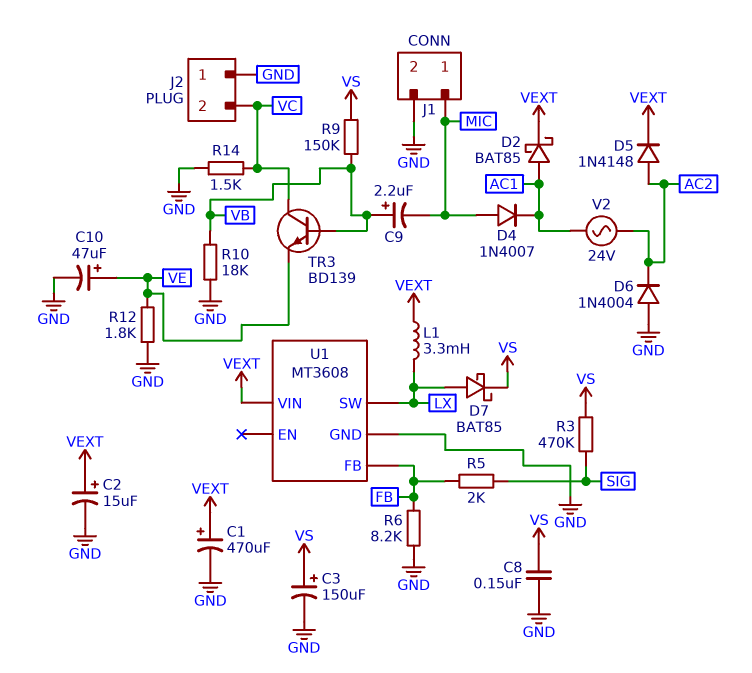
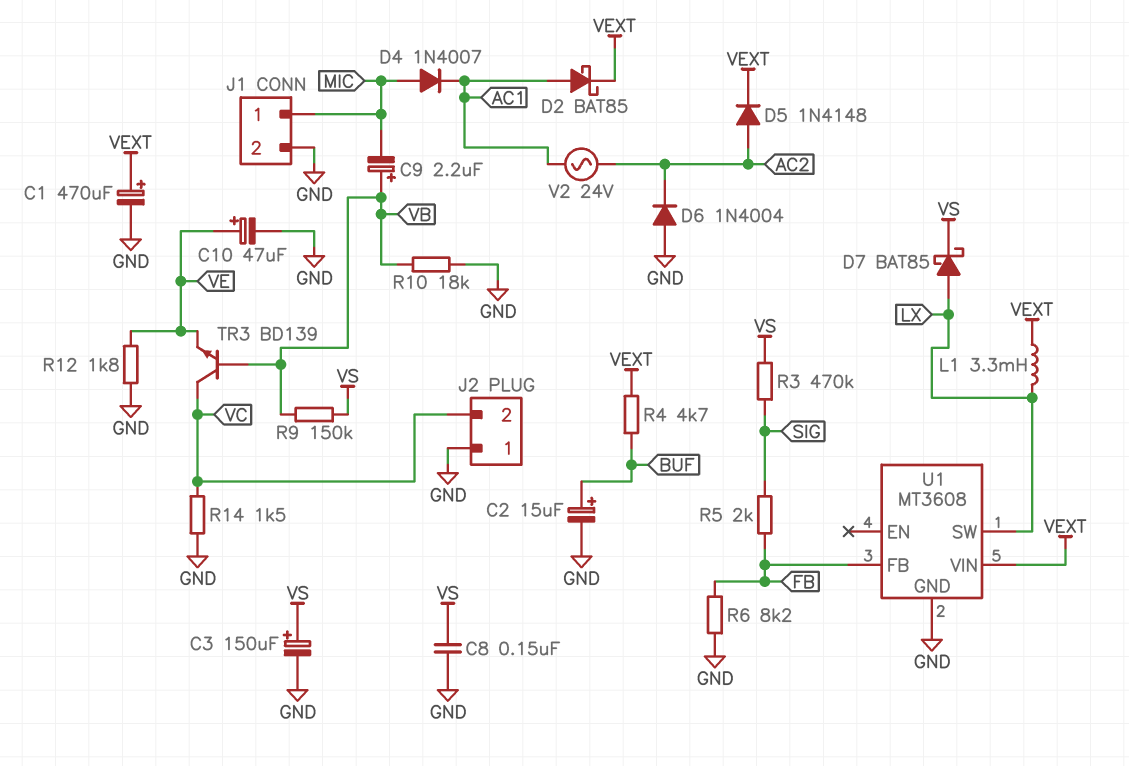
C2: 15uF (plus VEXT, minus GND) -> 15uF (plus BUF, minus GND)
R4: none -> 4.7k (BUF, VEXT)

